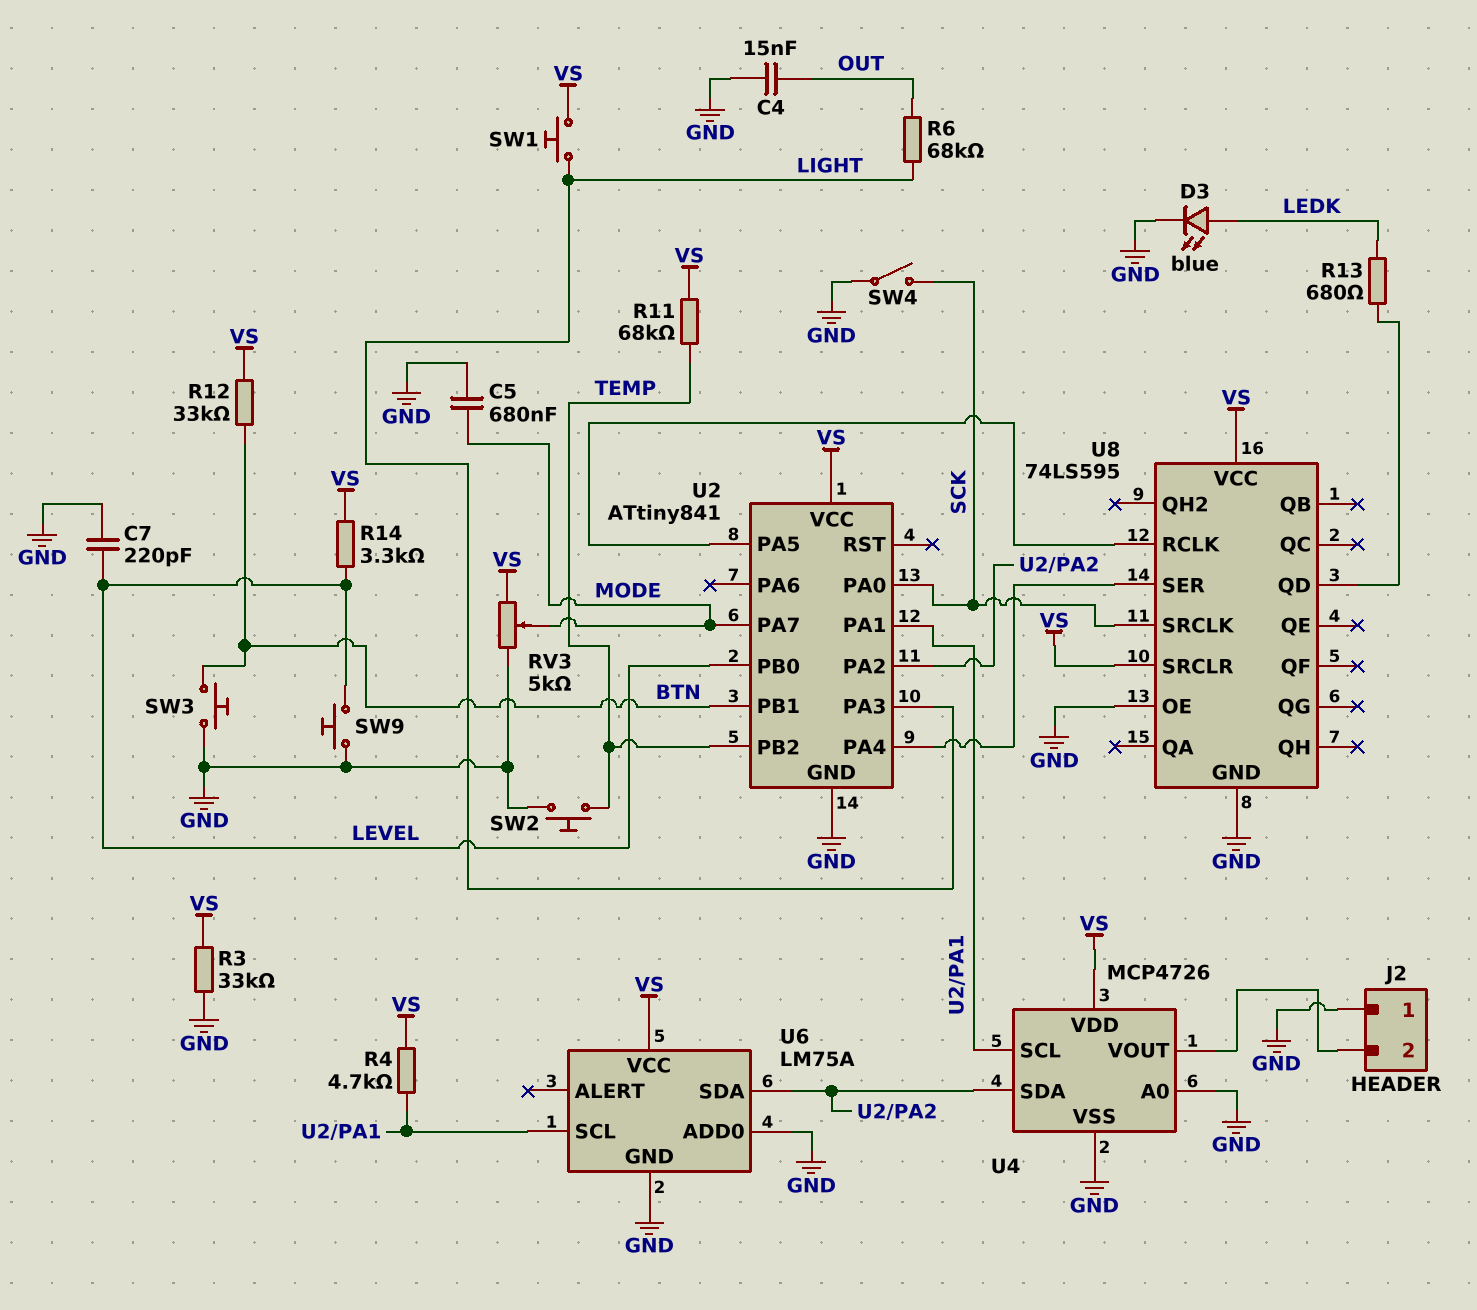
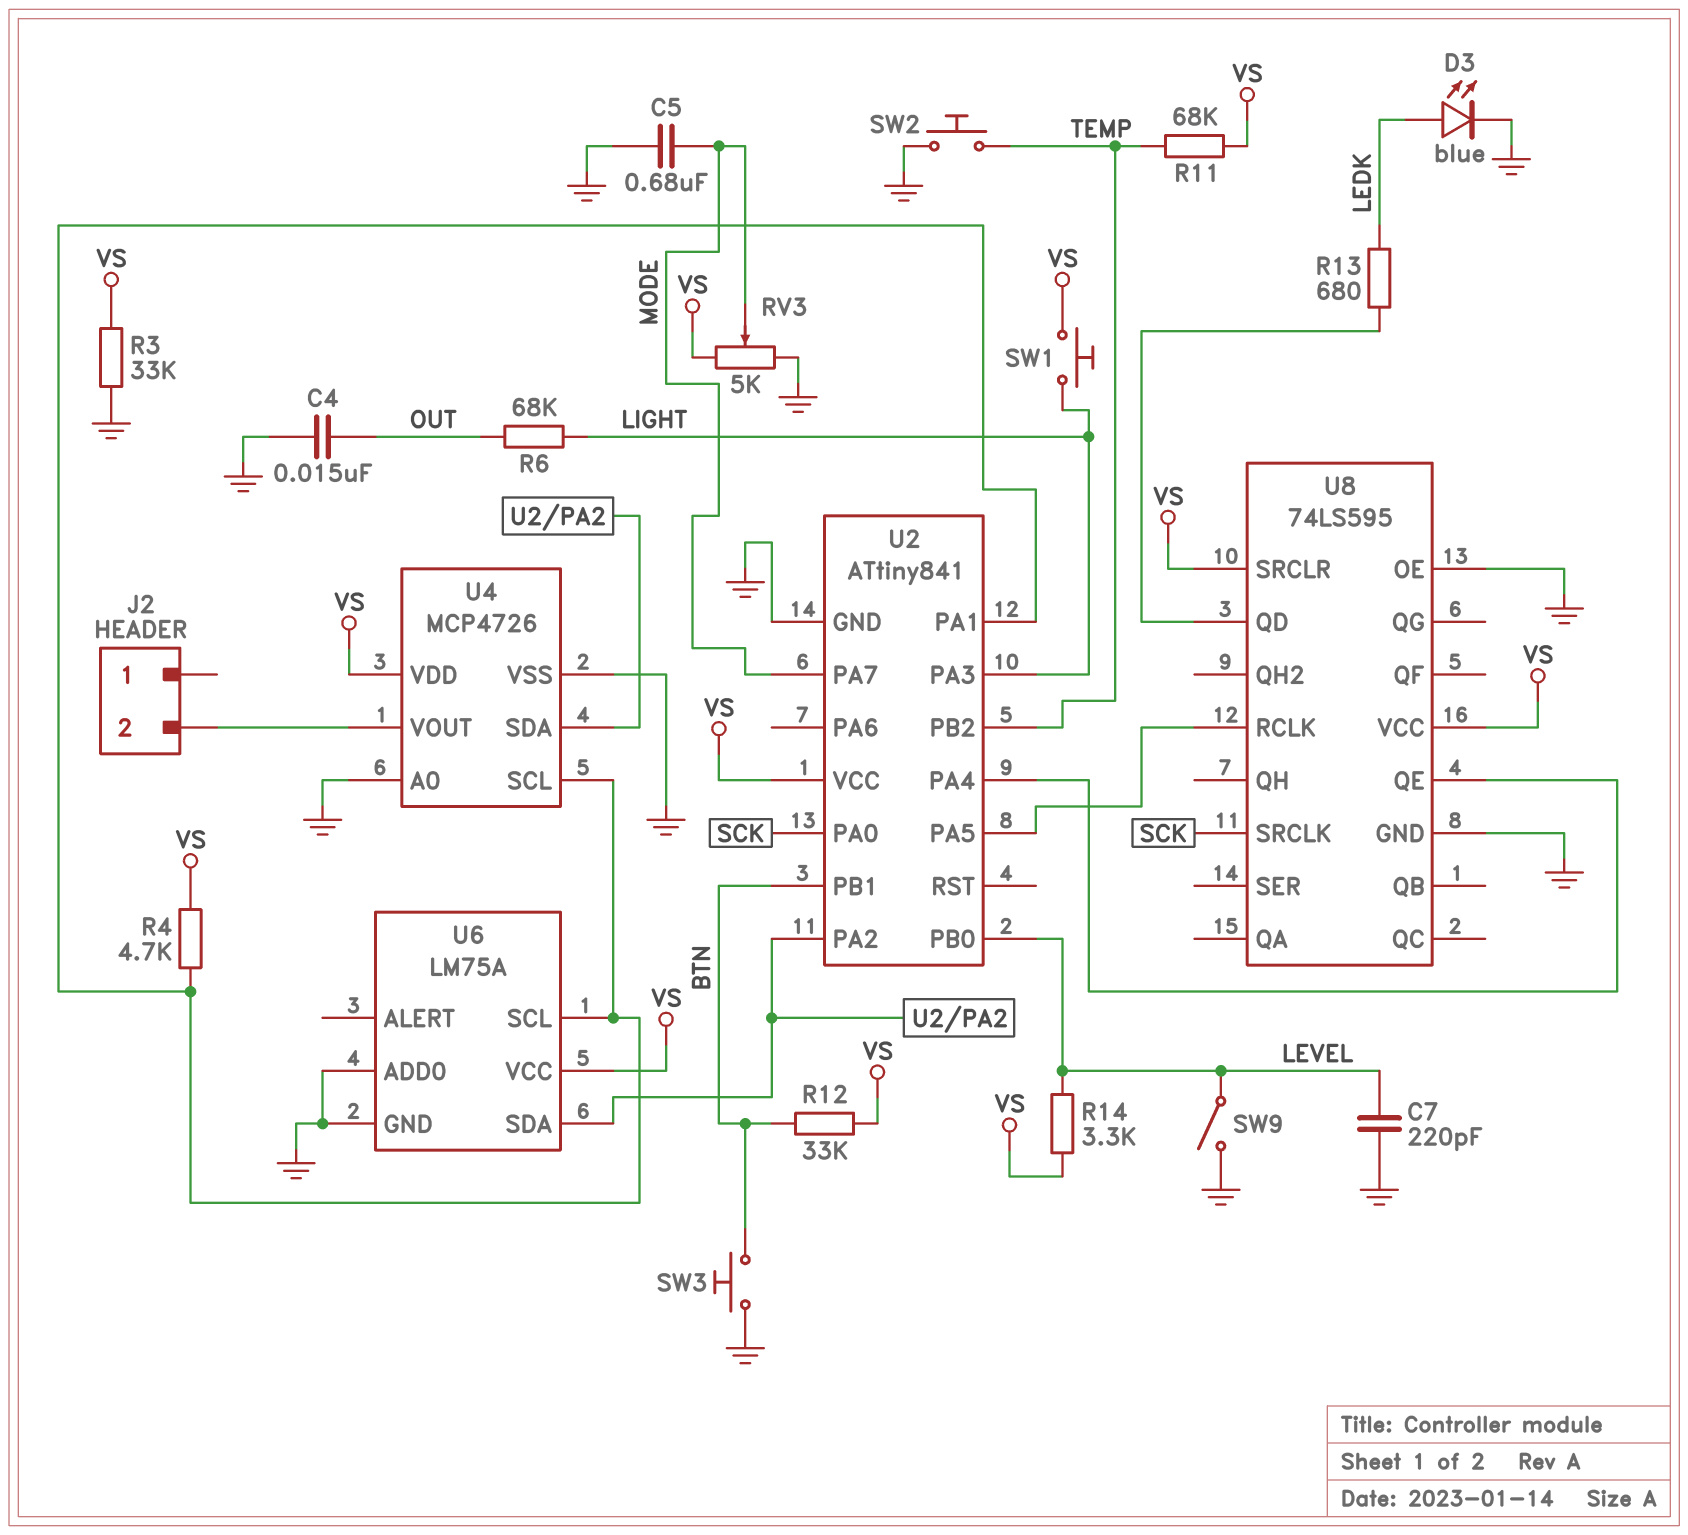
J2 pin 1: GND -> none
SW4: switch (GND, SCK) -> none
SW9: button (GND, LEVEL) -> switch (GND, LEVEL)
U8 pin QE: none -> U2/PA4
U8 pin SER: U2/PA4 -> none

